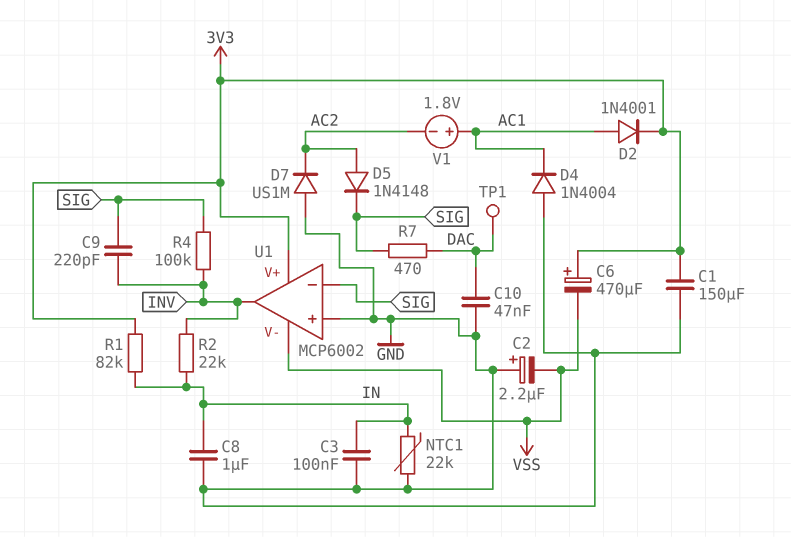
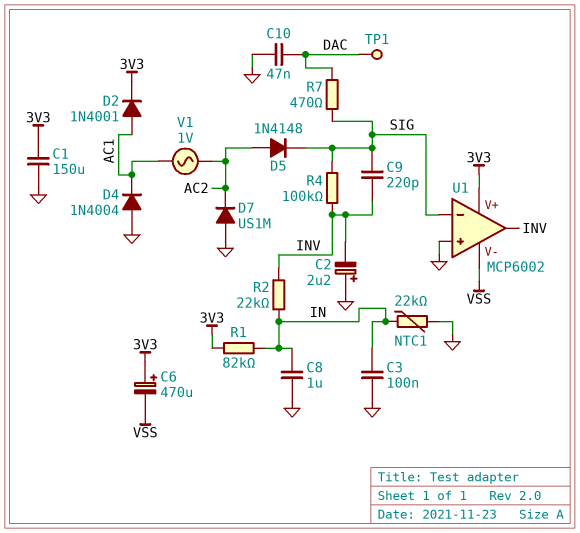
C2: 2.2uF (plus GND, minus VSS) -> 2.2uF (plus GND, minus INV)
V1: 1.8V (plus AC1, minus AC2) -> AC 1V (AC1, AC2)

